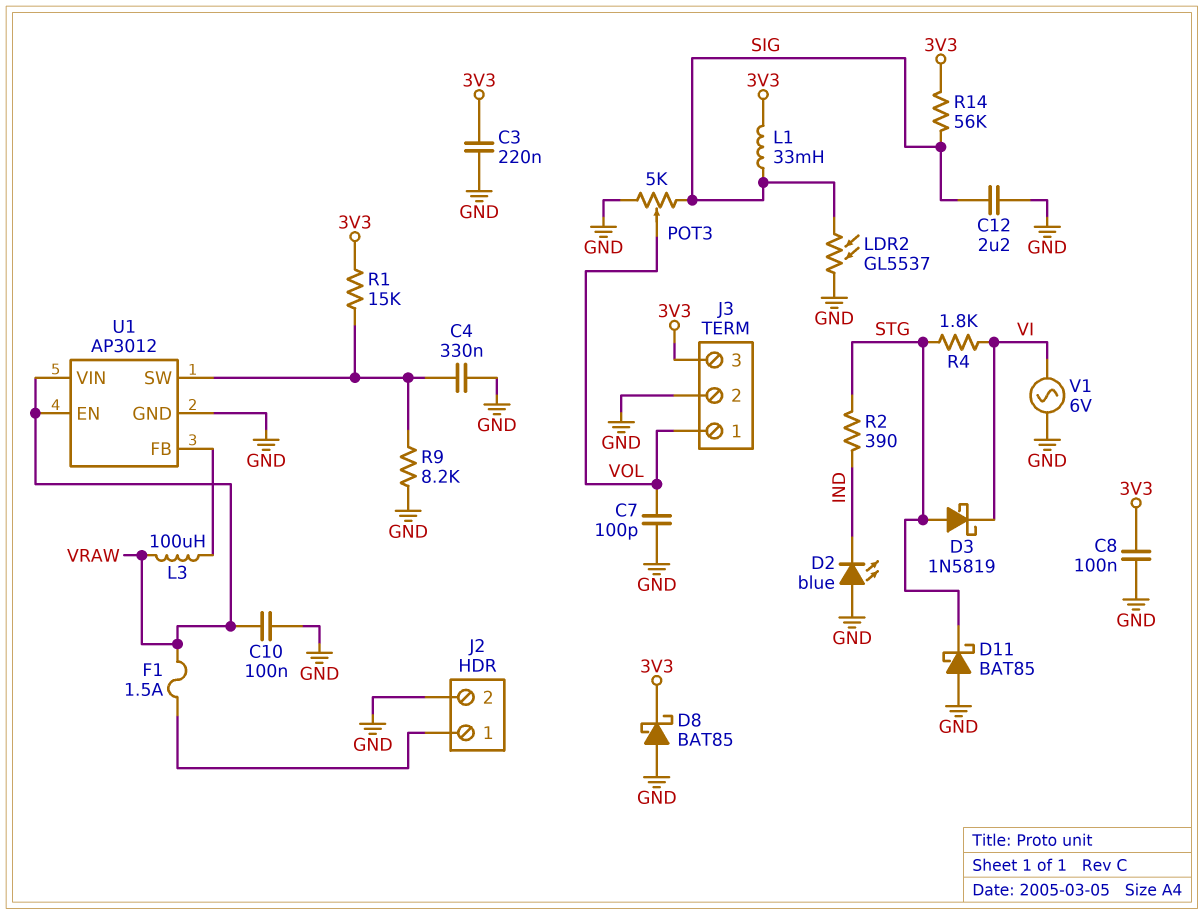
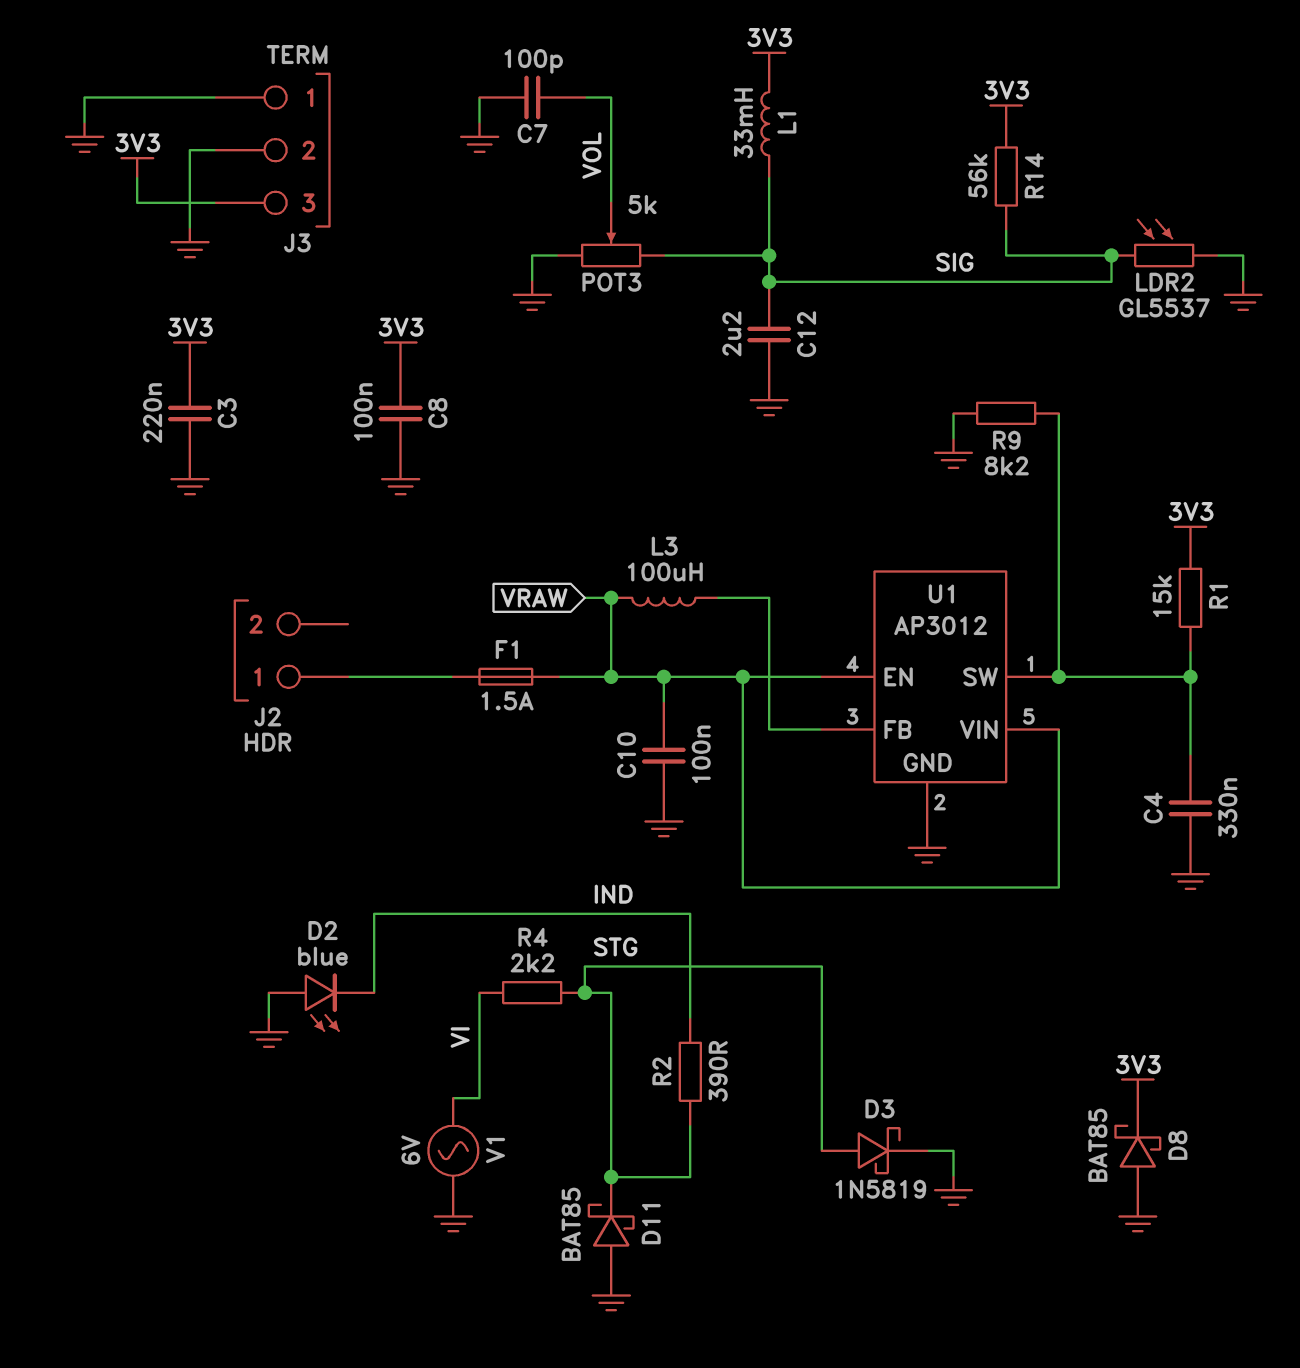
D3: schottky 1N5819 (A STG, K VI) -> schottky 1N5819 (A STG, K GND)
J2 pin 2: GND -> none
J3 pin 1: VOL -> GND
R4: 1.8k (STG, VI) -> 2.2k (STG, VI)

